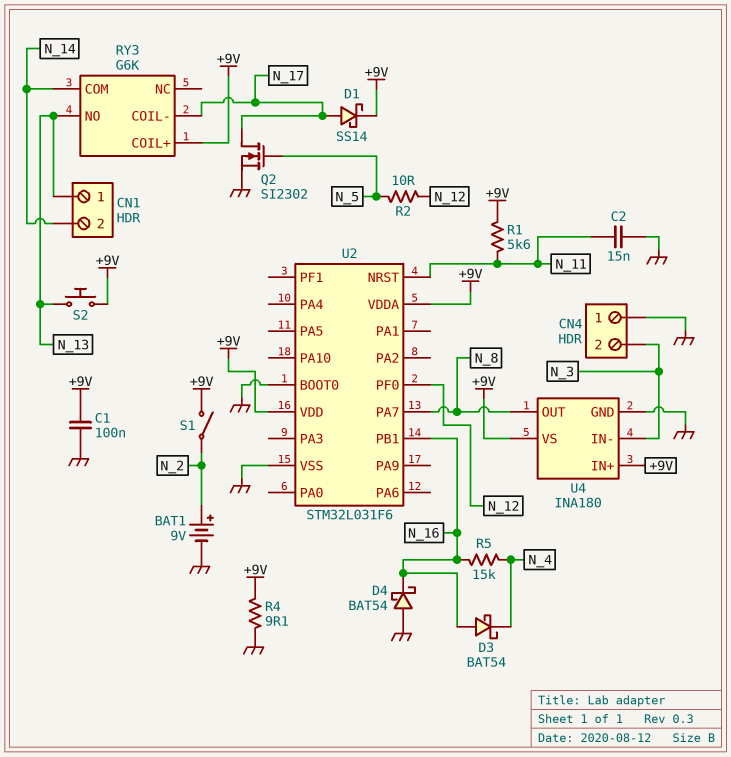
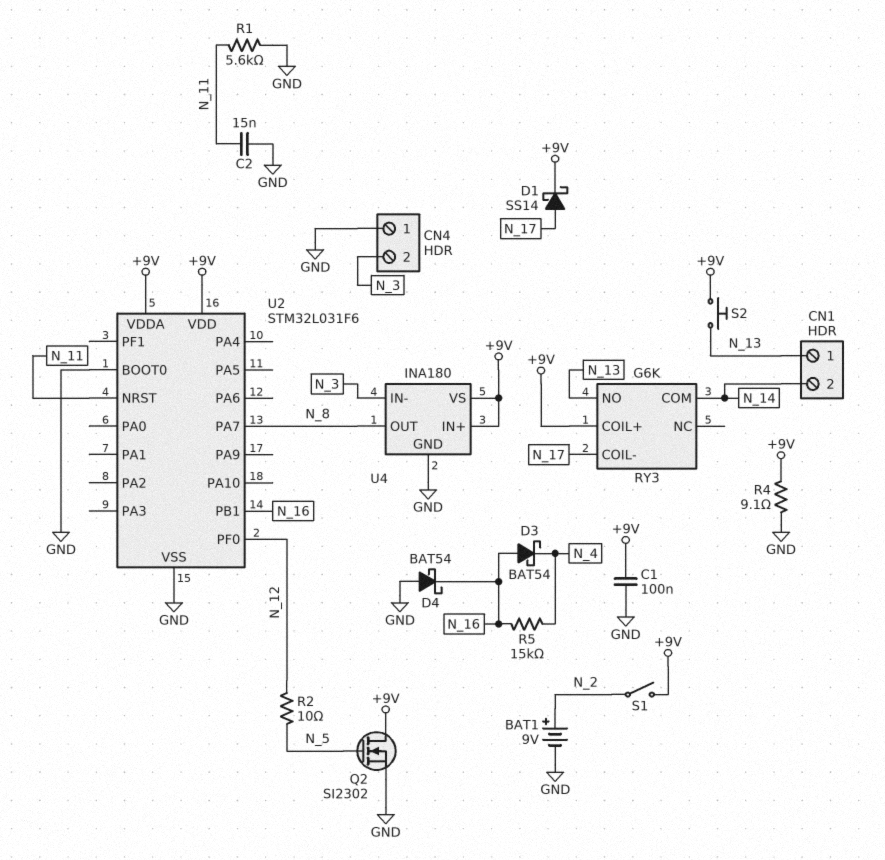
Q2: NMOS SI2302 (G N_5, D N_17, S GND) -> NMOS SI2302 (G N_5, D +9V, S GND)
R1: 5.6k (+9V, N_11) -> 5.6k (GND, N_11)

